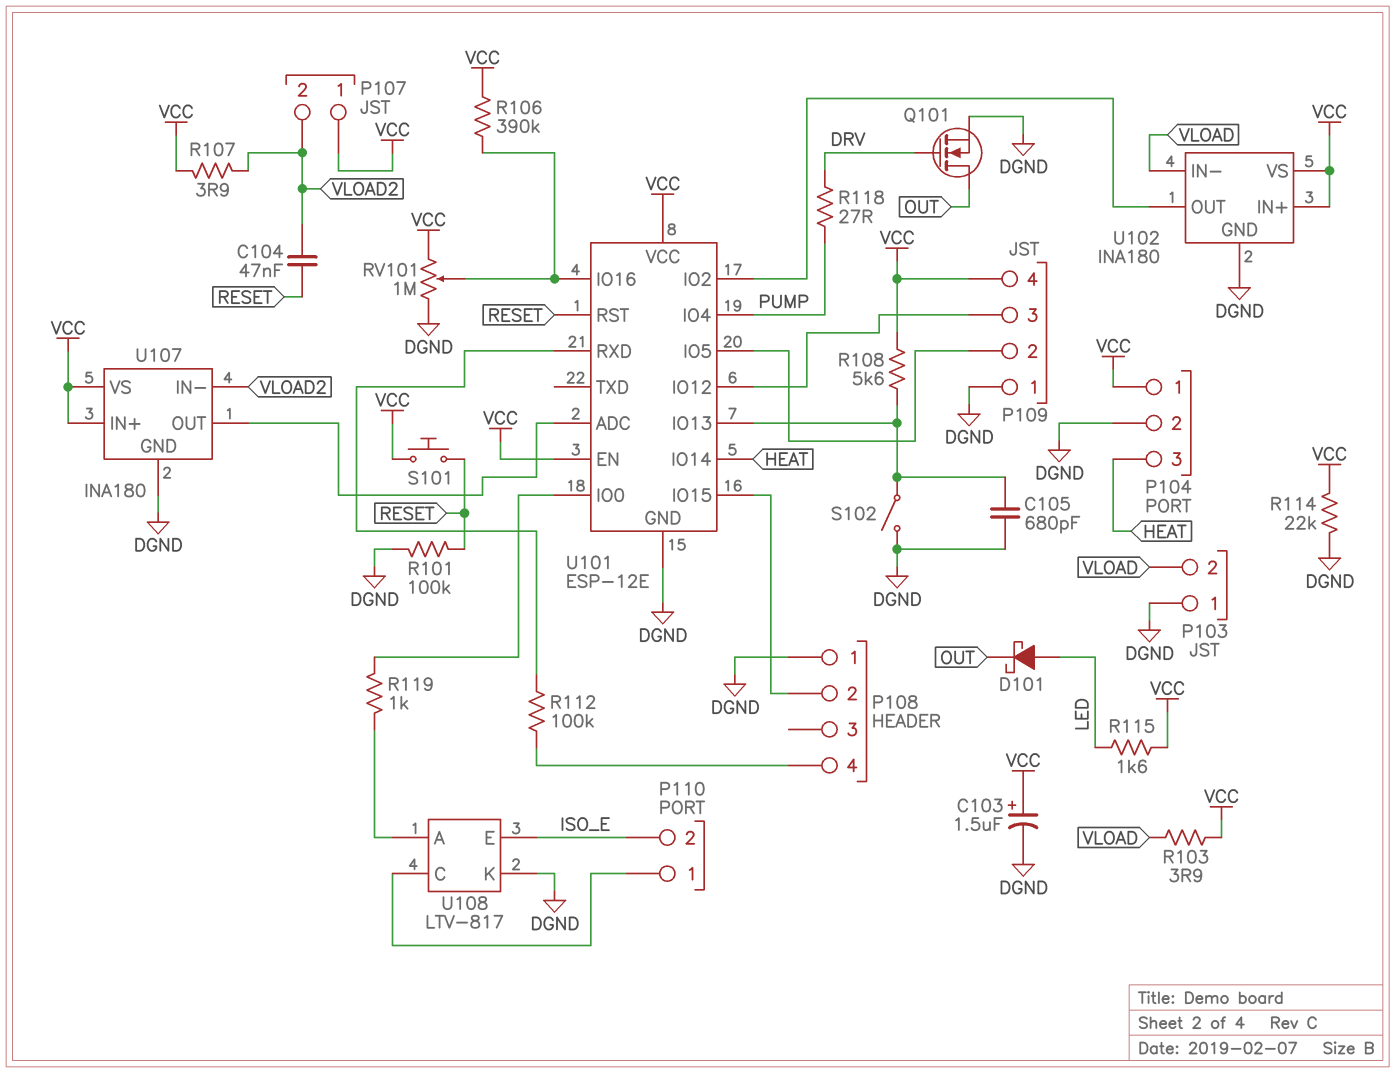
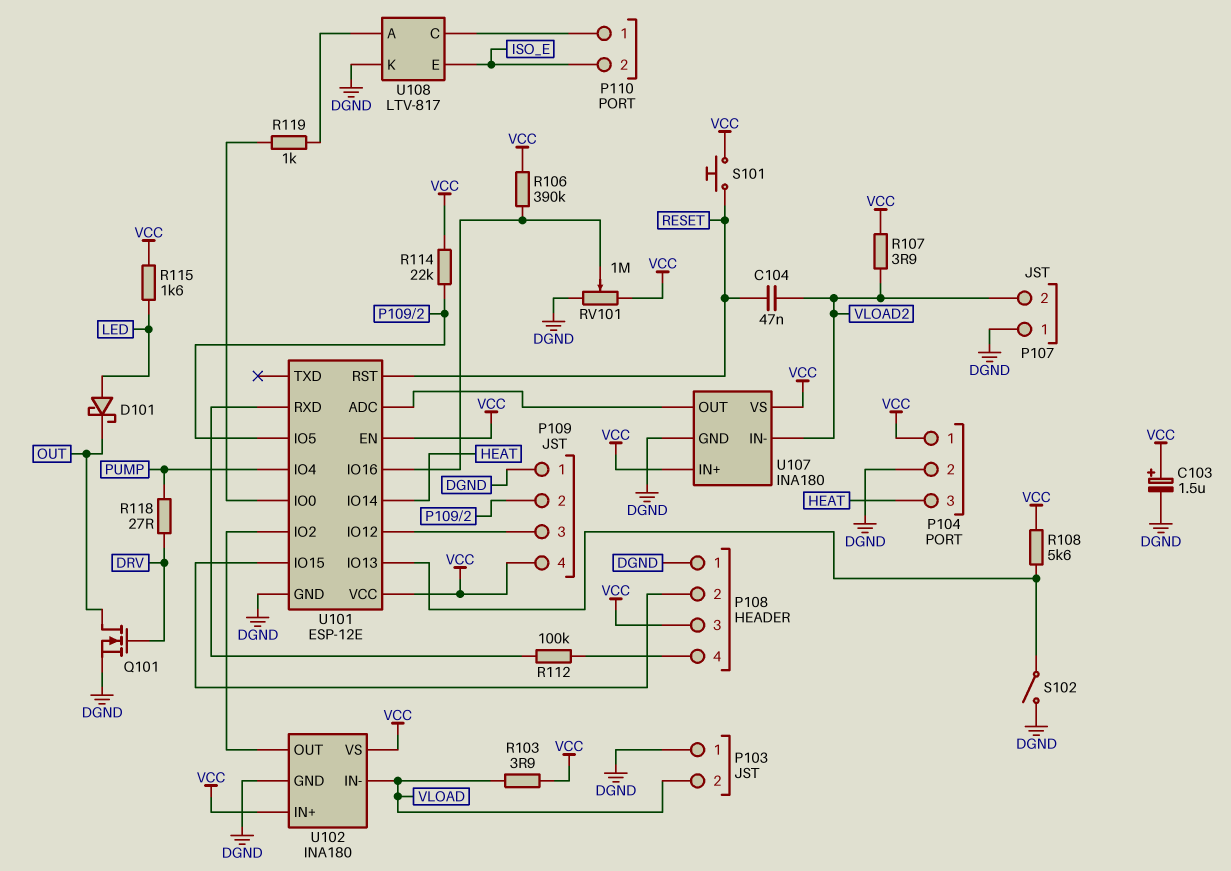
C105: 680pF (DGND, U101/IO13) -> none
P107 pin 1: VCC -> DGND
P108 pin 3: none -> VCC
R101: 100k (DGND, RESET) -> none
R114: 22k (DGND, VCC) -> 22k (P109/2, VCC)

